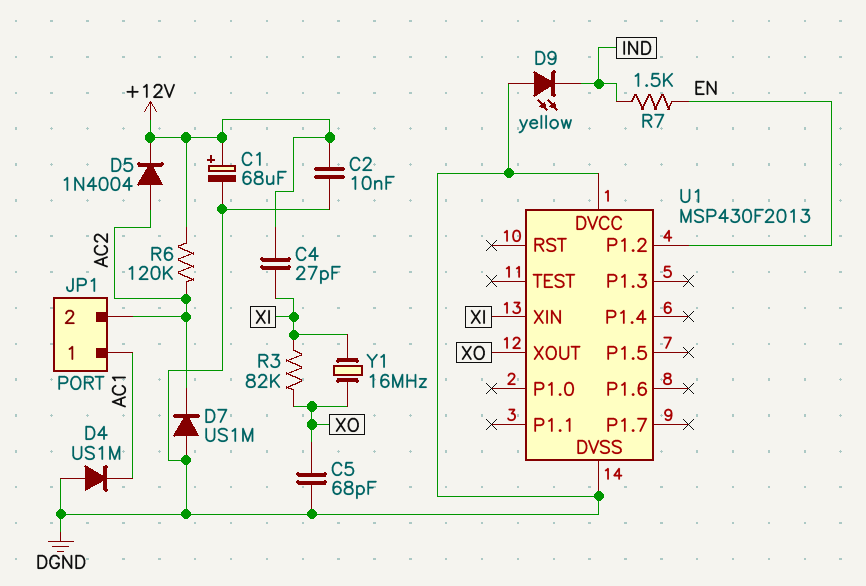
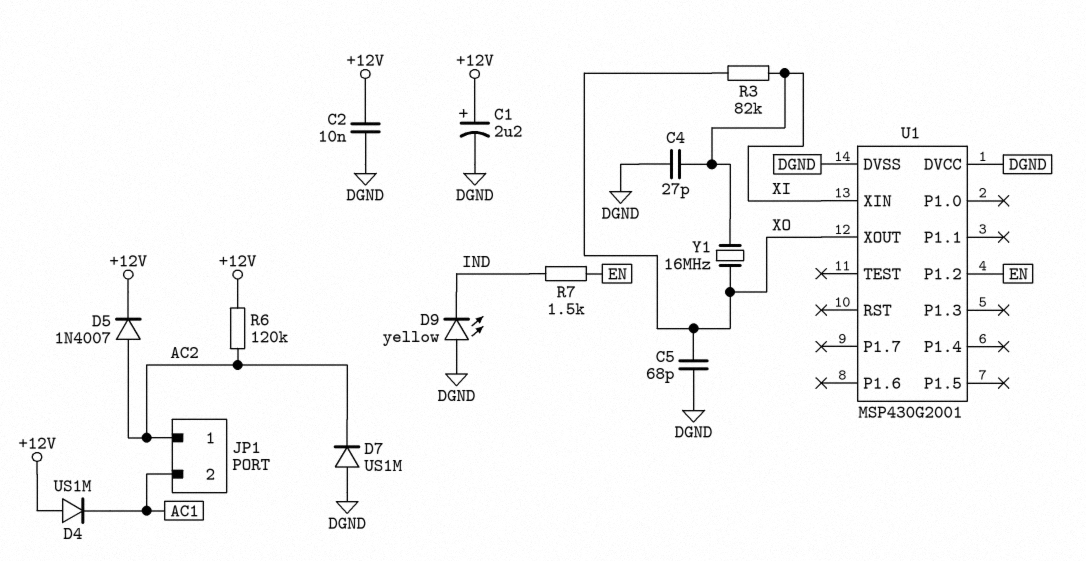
C1: 68uF (plus +12V, minus DGND) -> 2.2uF (plus +12V, minus DGND)
C4: 27pF (+12V, XI) -> 27pF (DGND, XI)
D4: diode US1M (A DGND, K AC1) -> diode US1M (A +12V, K AC1)
D5: diode 1N4004 (A AC2, K +12V) -> diode 1N4007 (A AC2, K +12V)
JP1 pin 1: AC1 -> AC2
JP1 pin 2: AC2 -> AC1
U1: MSP430F2013 -> MSP430G2001

